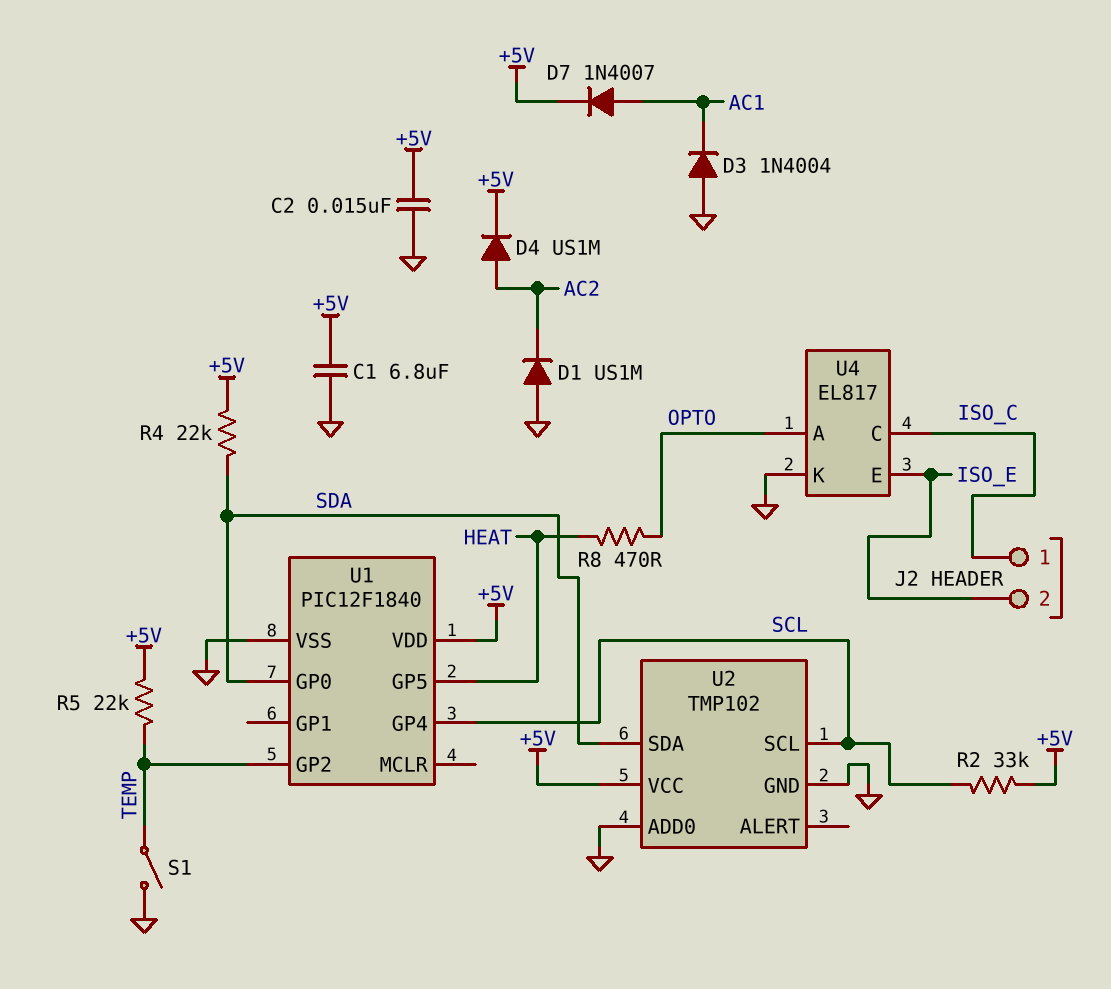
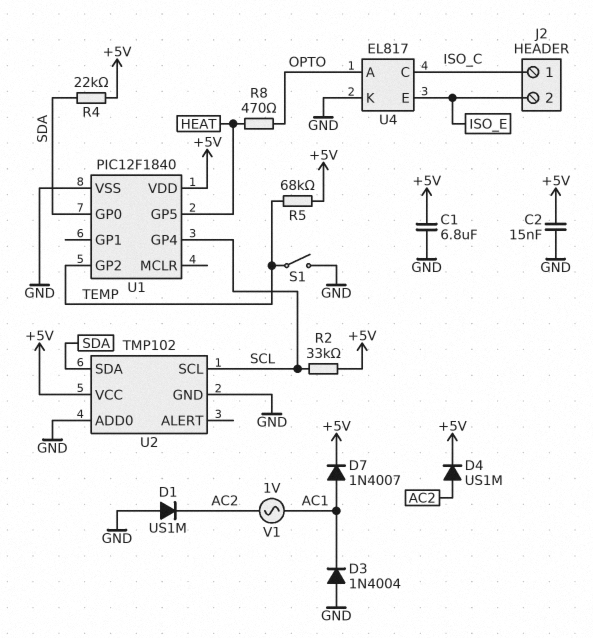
R5: 22k (+5V, TEMP) -> 68k (+5V, TEMP)
V1: none -> AC 1V (AC1, AC2)

